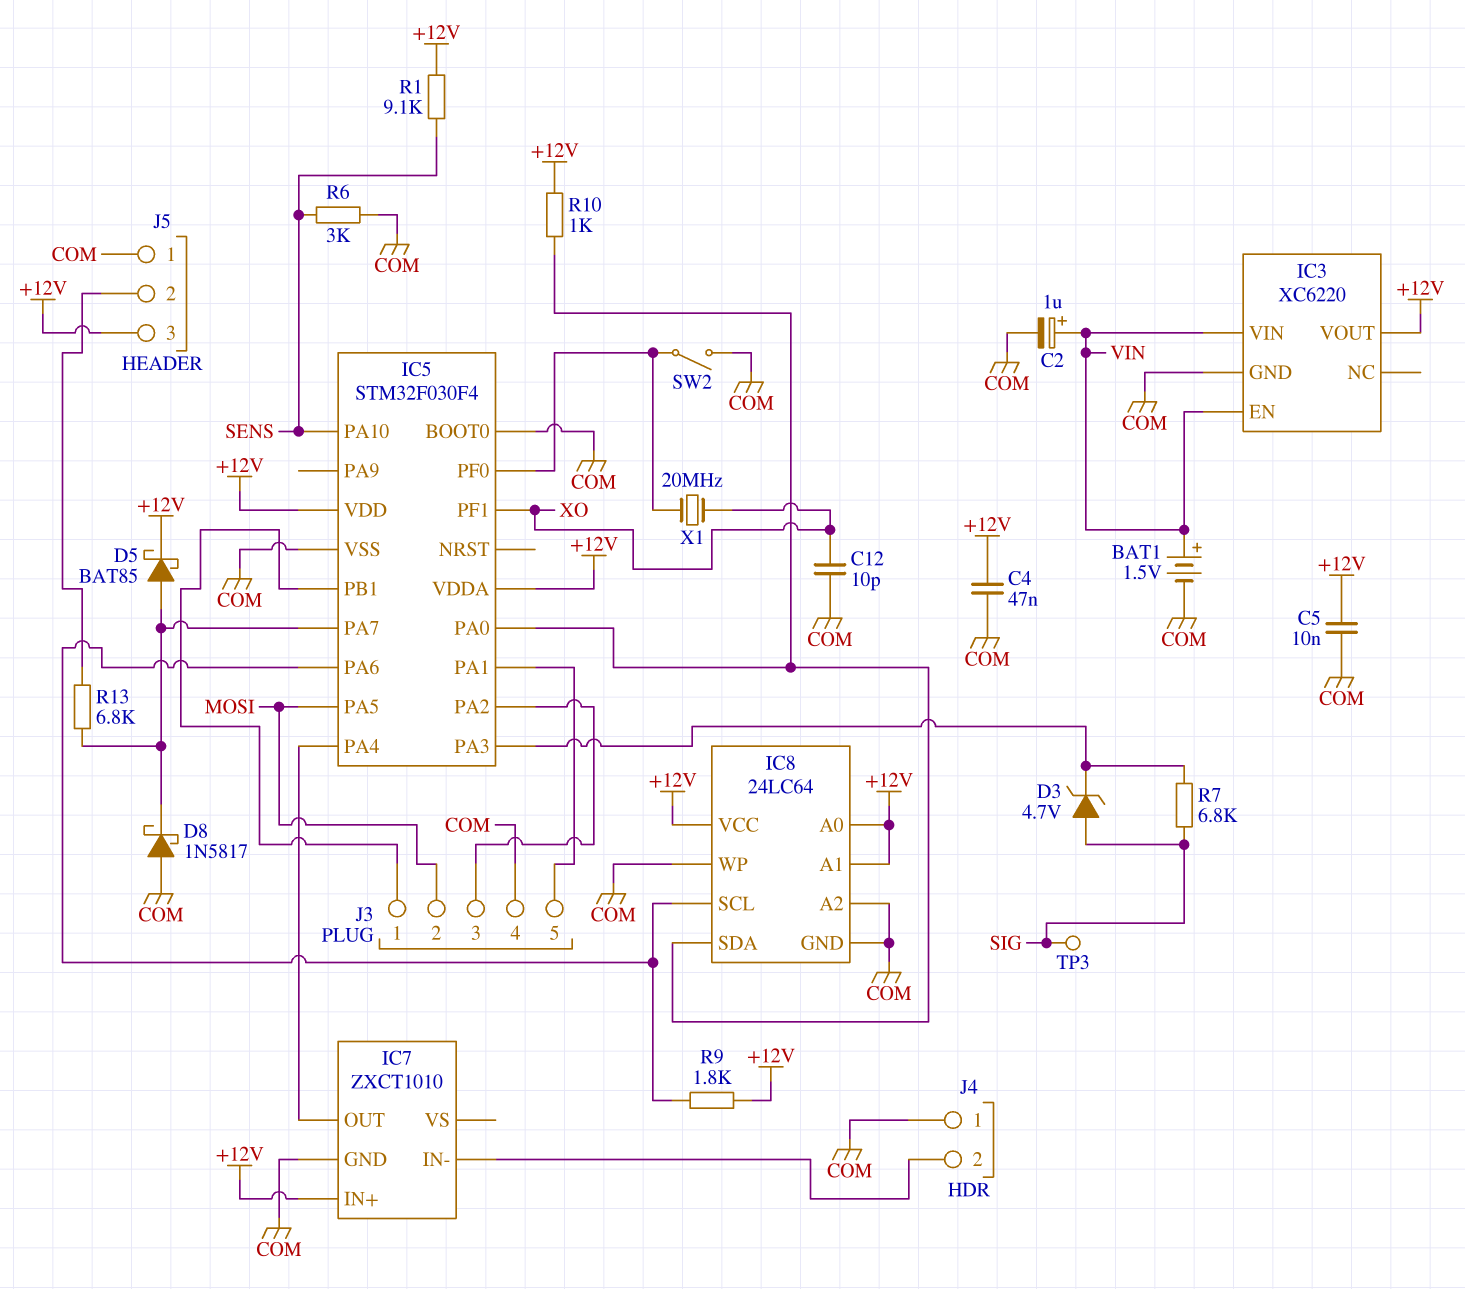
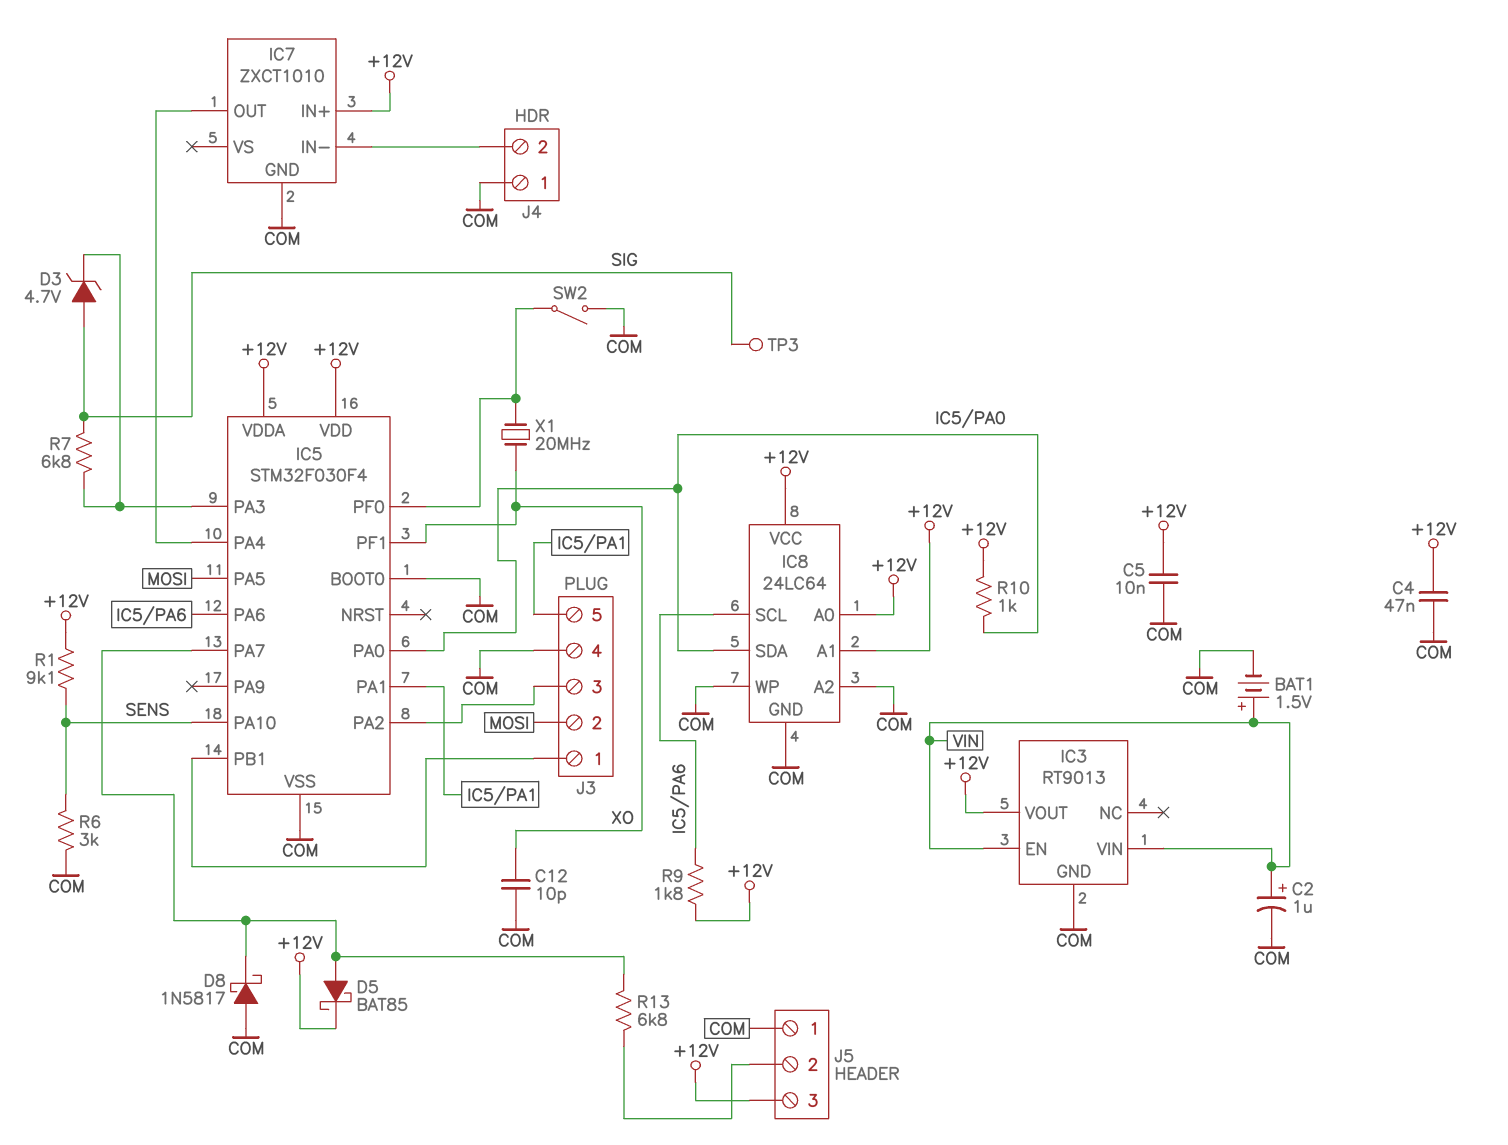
IC3: XC6220 -> RT9013

